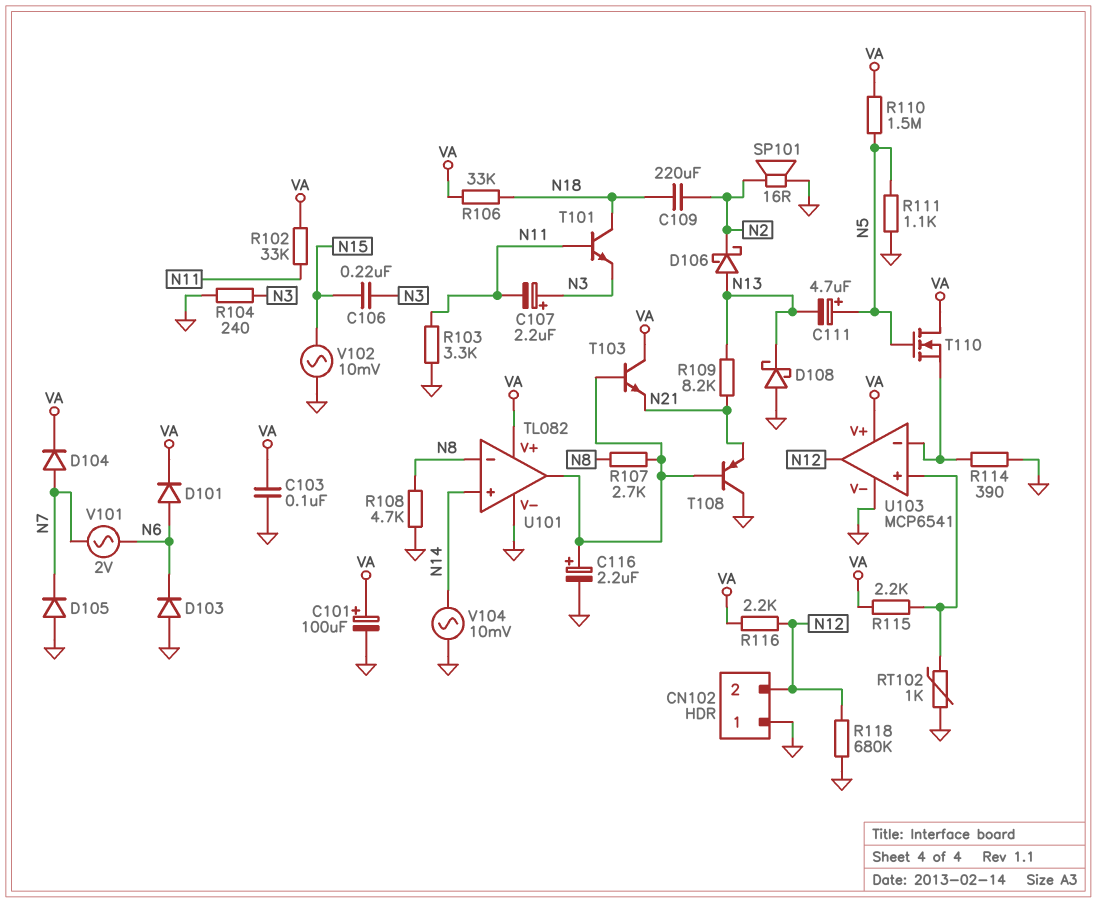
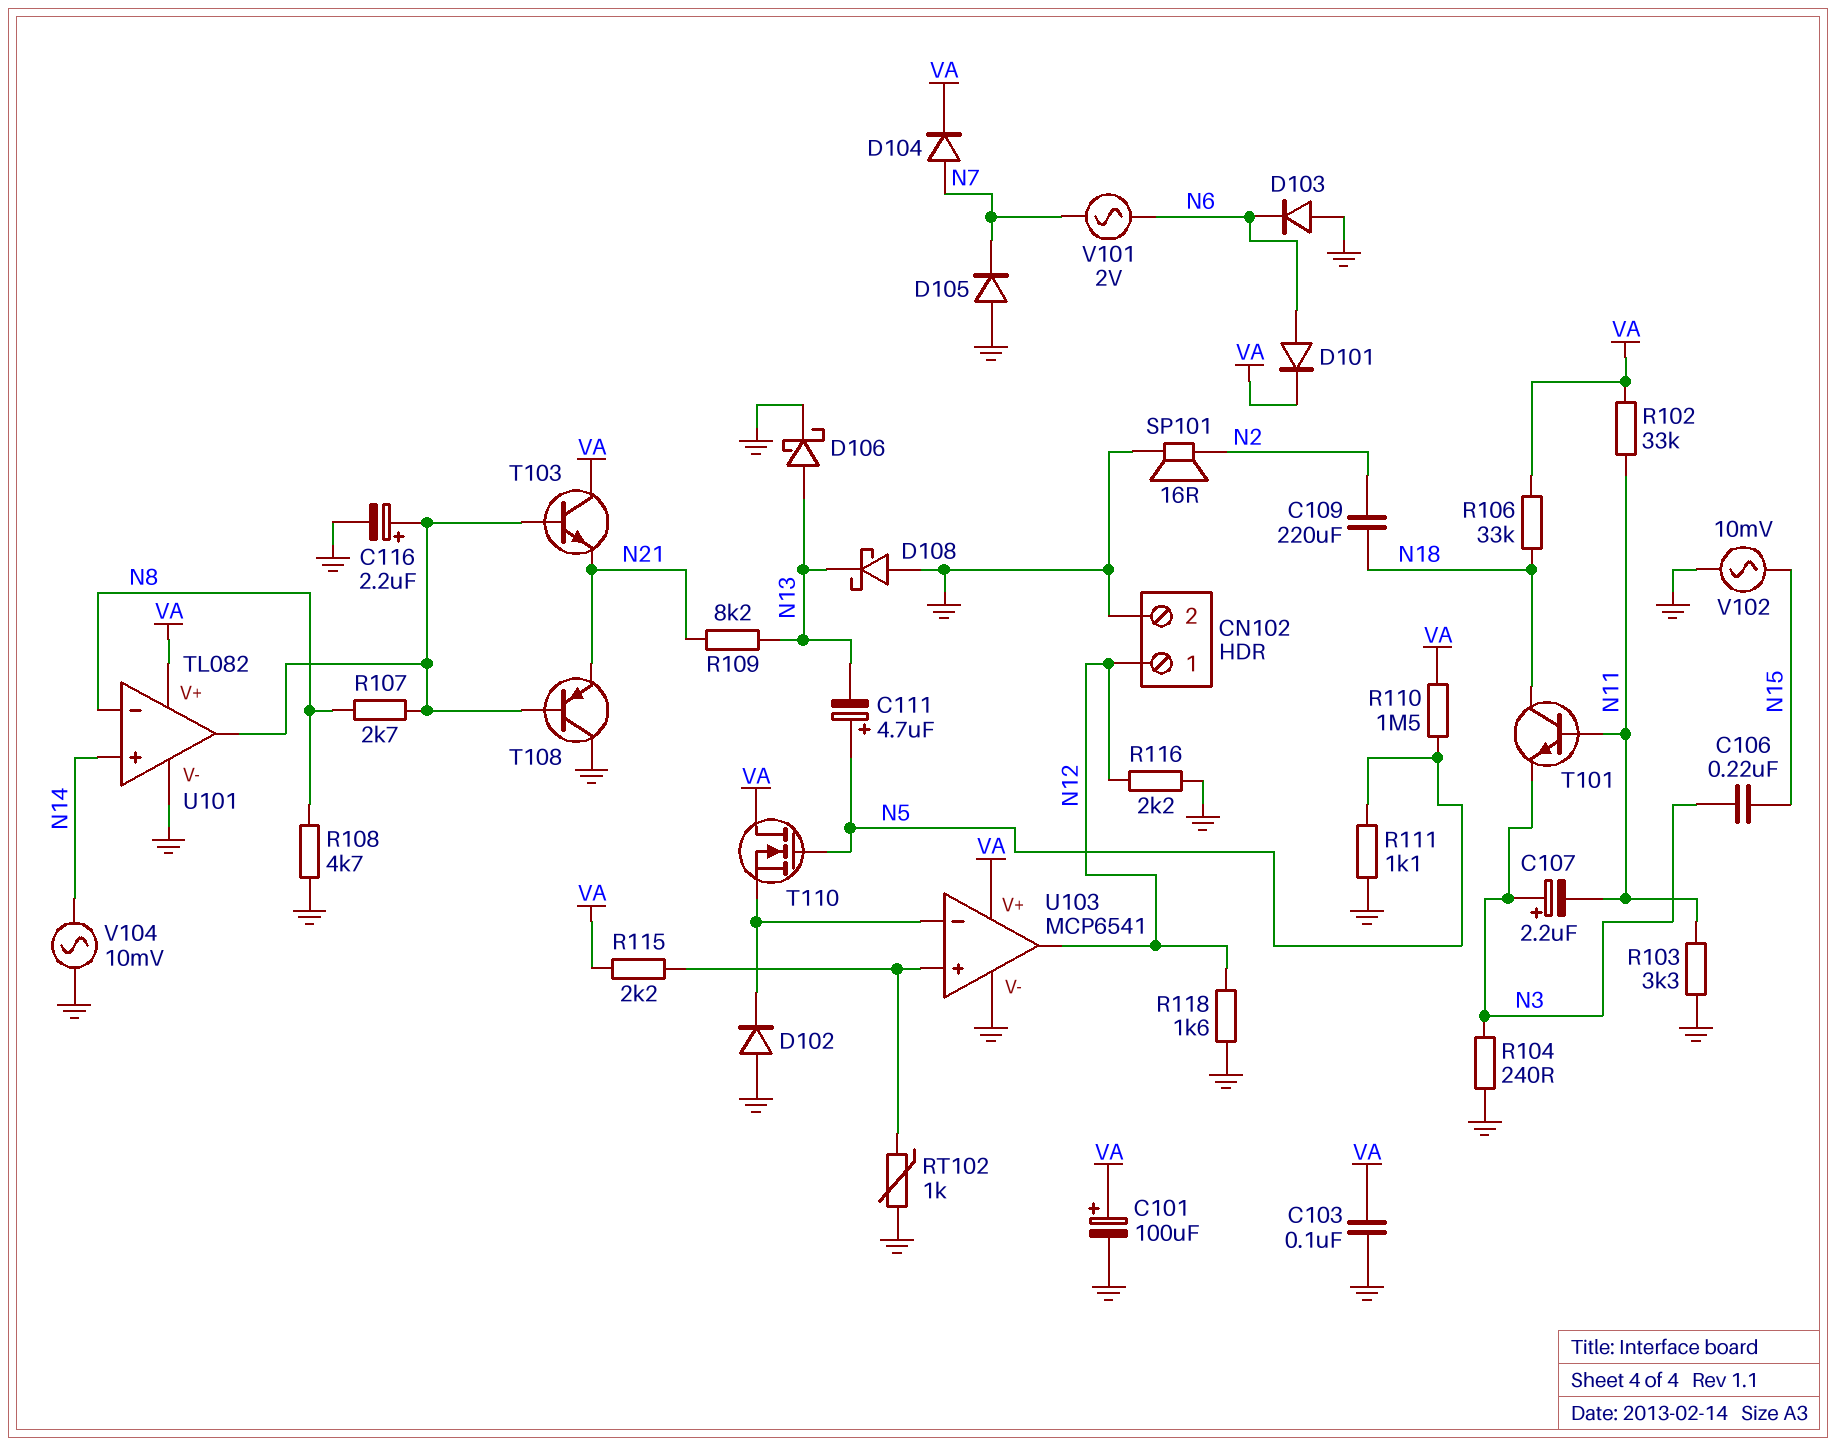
CN102 pin 1: GND -> N12
CN102 pin 2: N12 -> GND
D102: none -> diode (A GND, K U103/in-)
D106: schottky (A N13, K N2) -> schottky (A N13, K GND)
R114: 390 (GND, U103/in-) -> none
R116: 2.2k (N12, VA) -> 2.2k (GND, N12)
R118: 680k (GND, N12) -> 1.6k (GND, N12)

